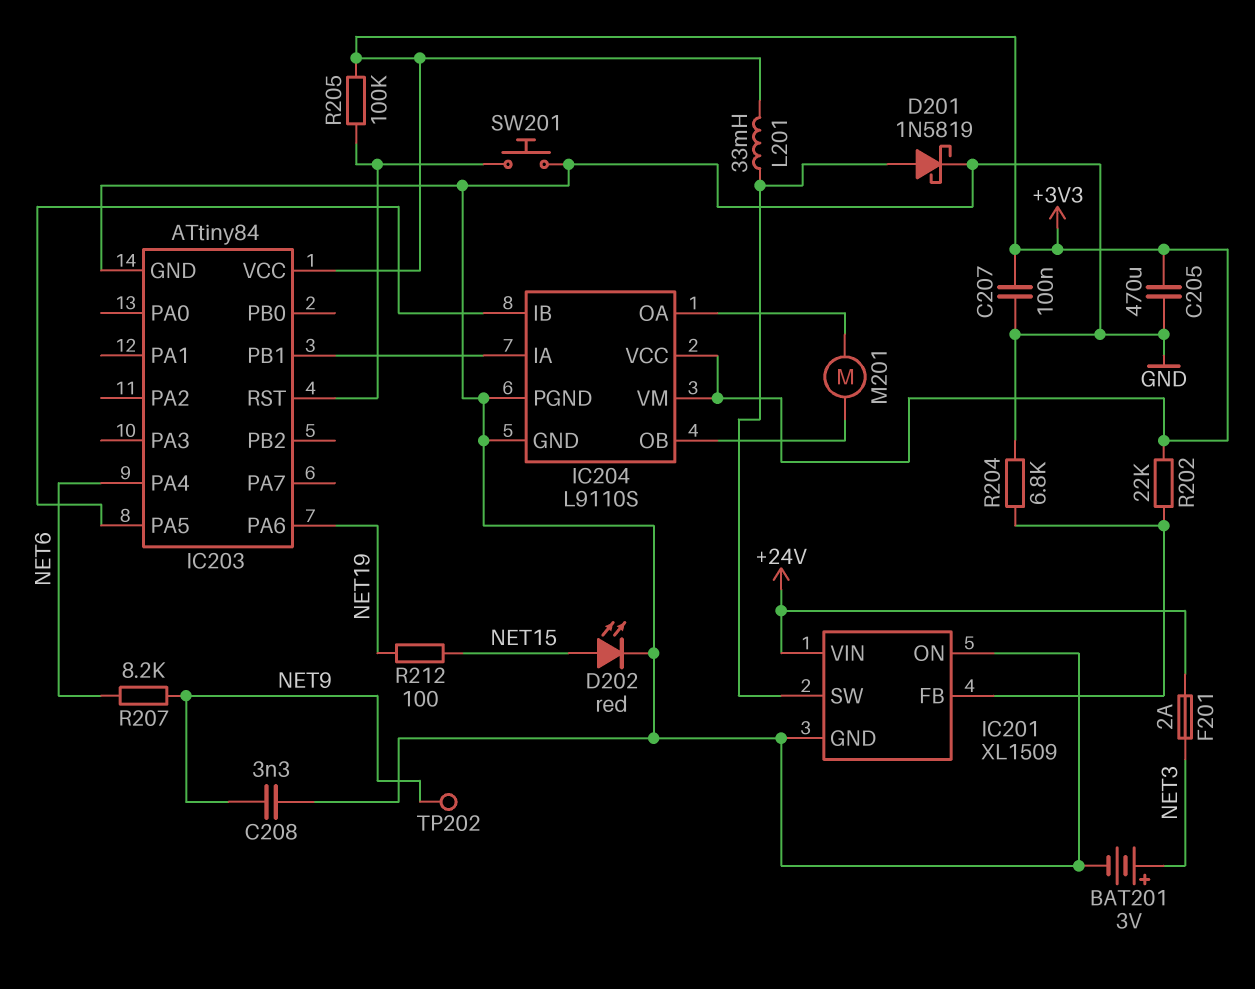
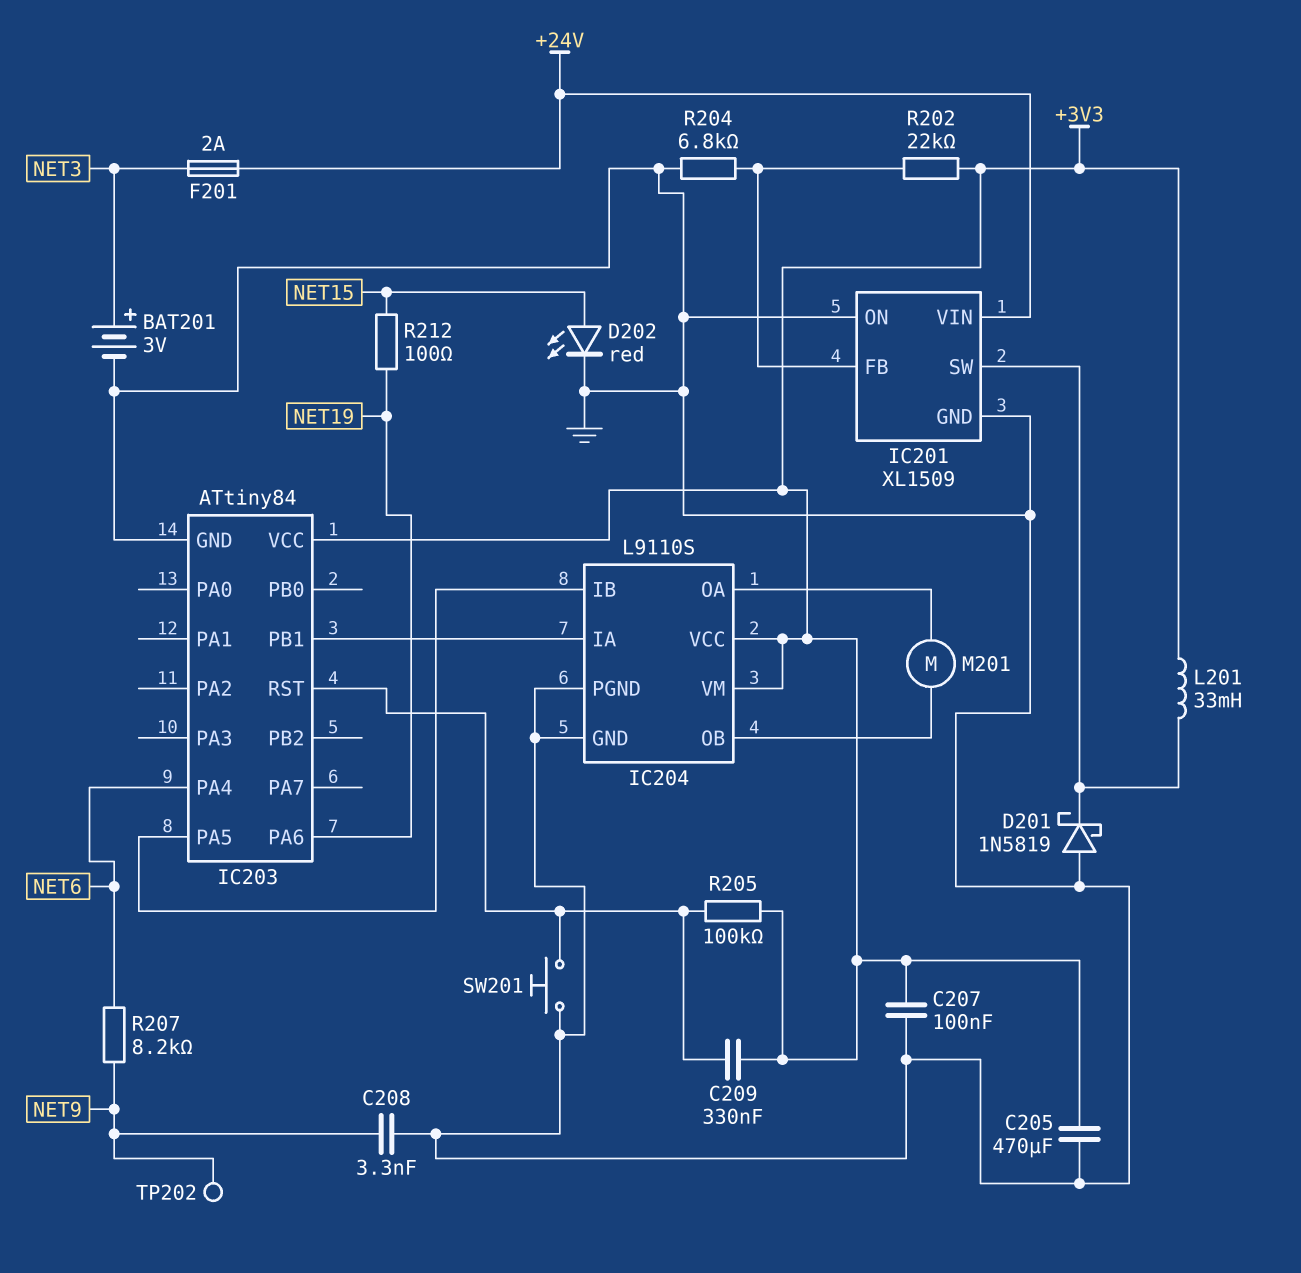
C209: none -> 330nF (+3V3, IC203/RST)
D201: schottky 1N5819 (A IC201/SW, K GND) -> schottky 1N5819 (A GND, K IC201/SW)

